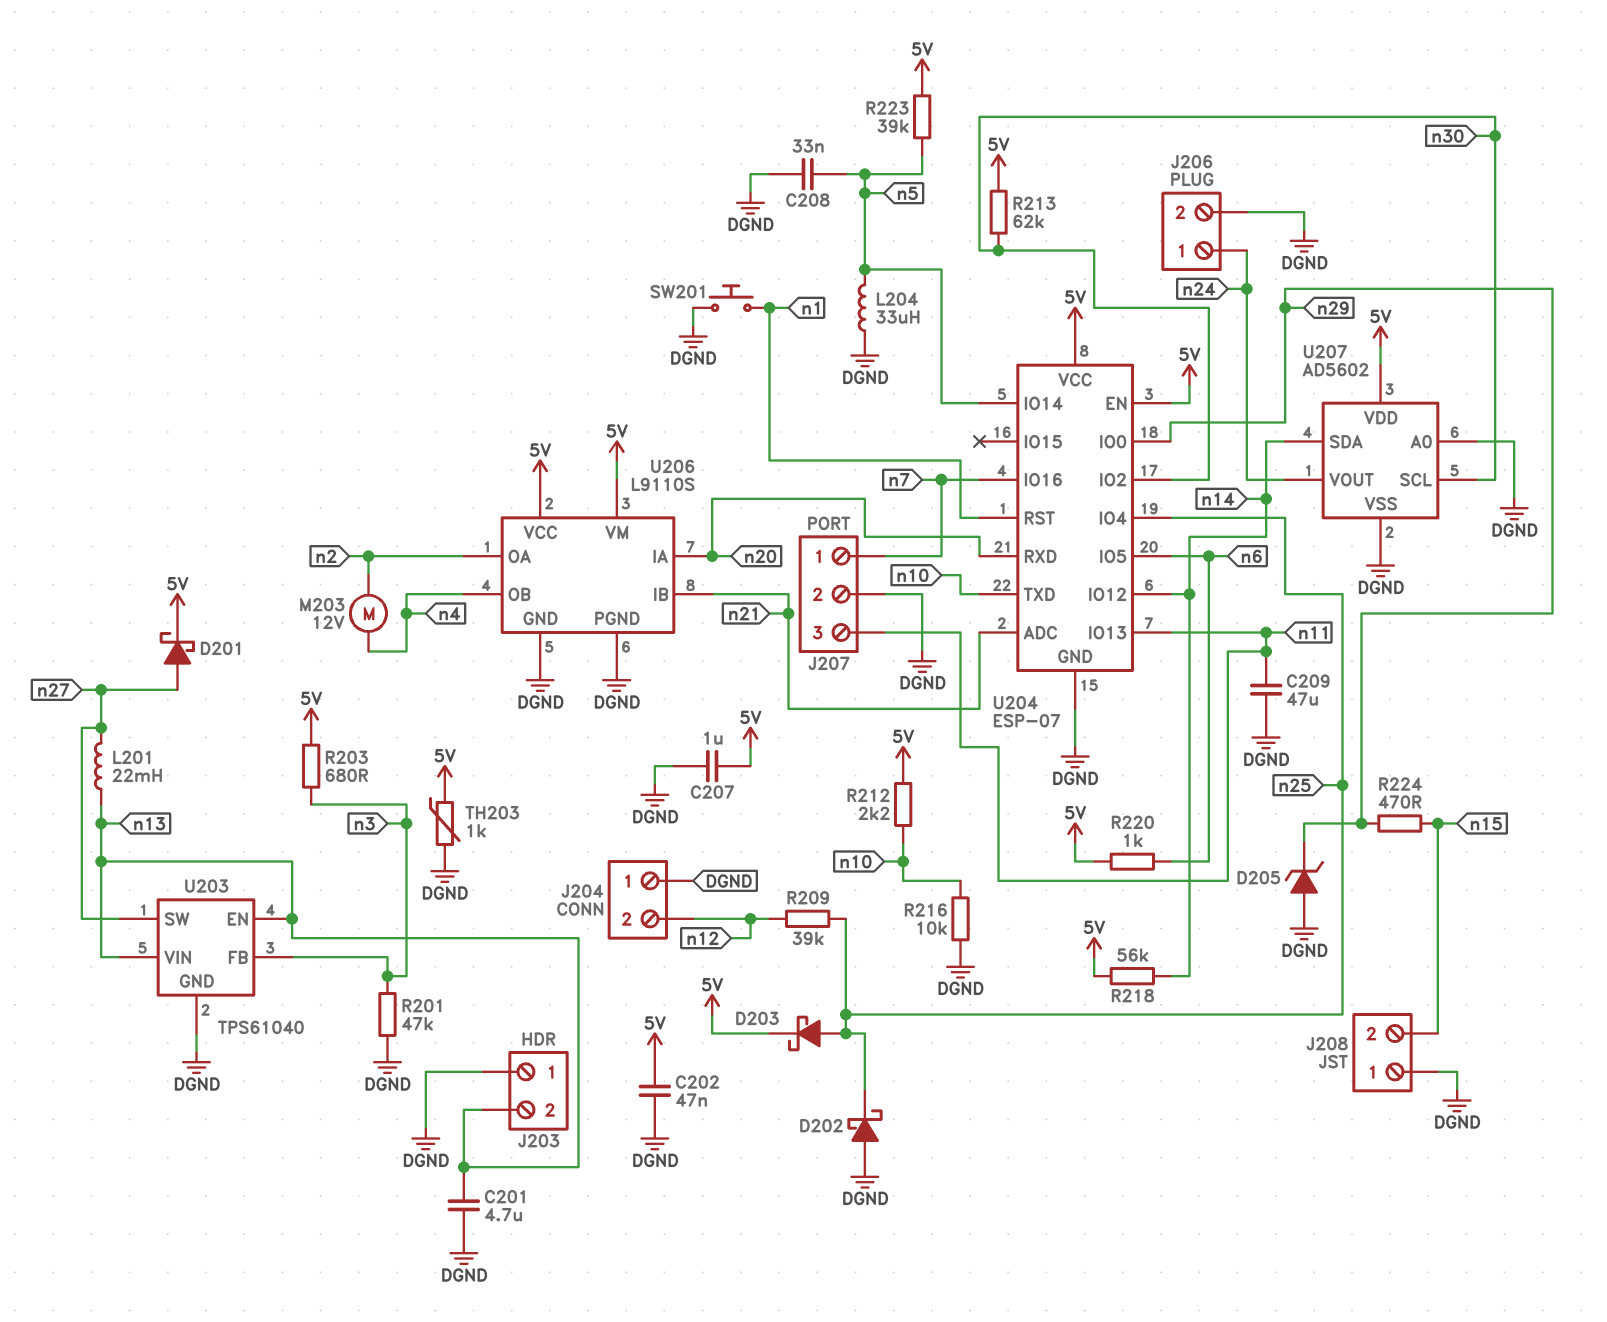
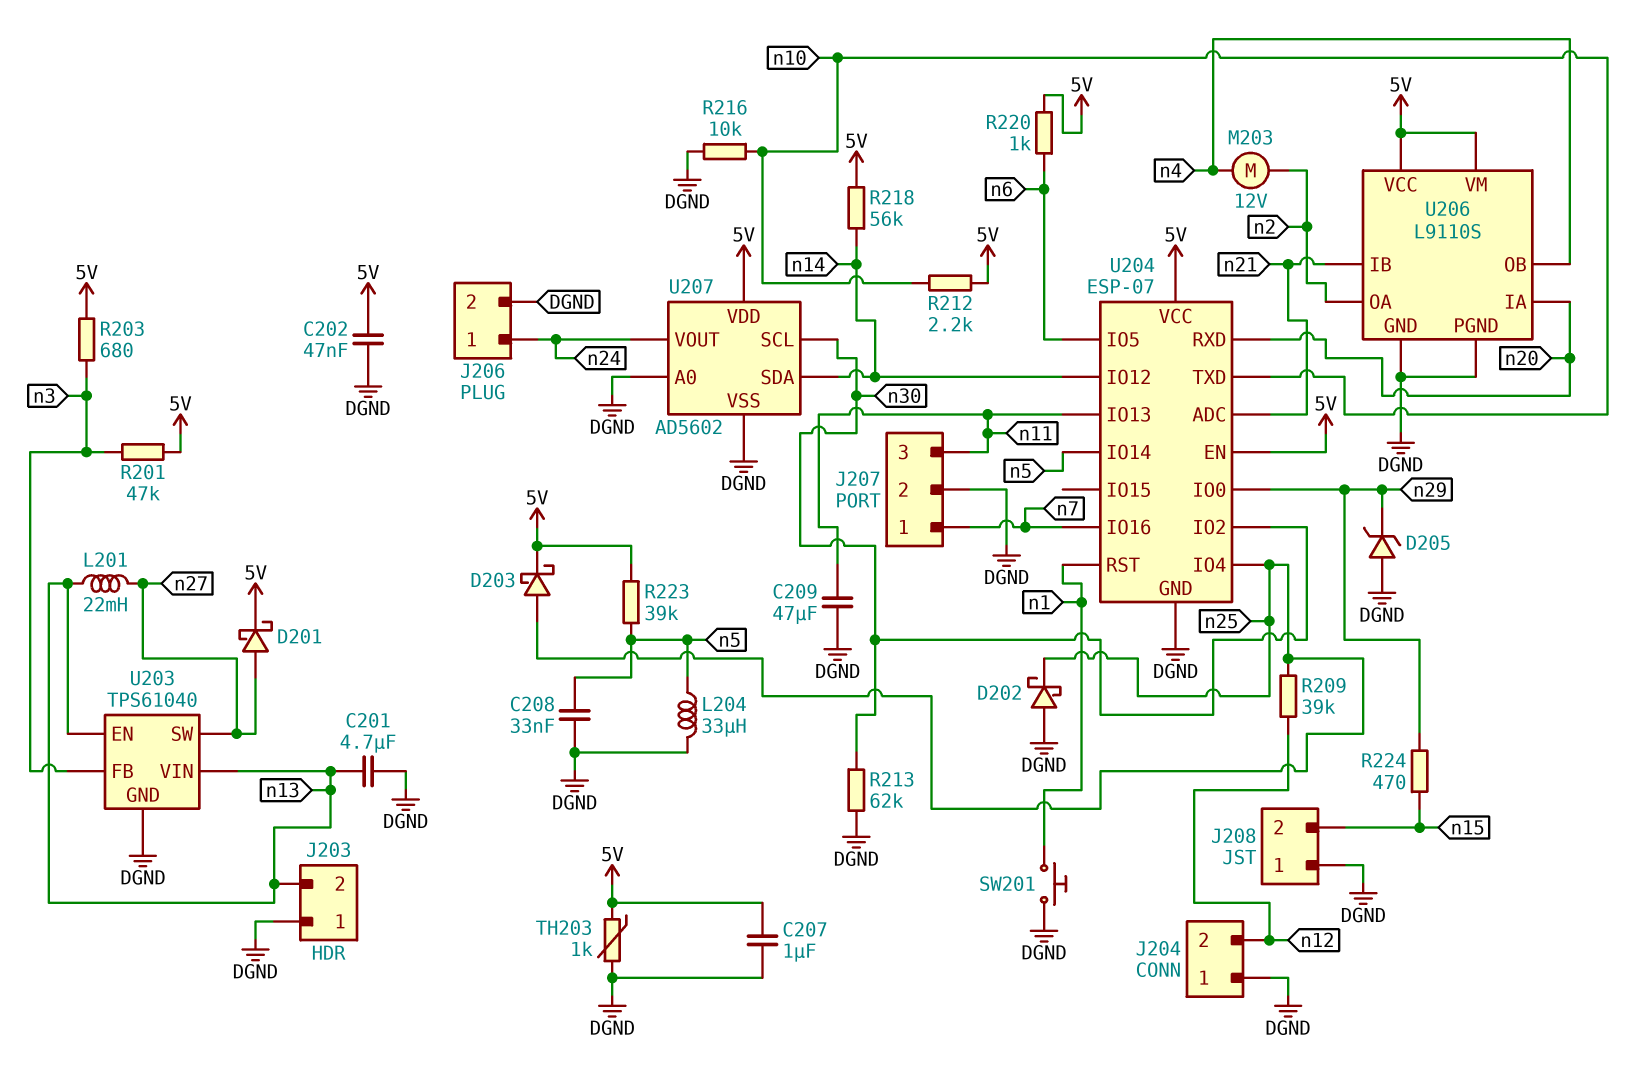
R201: 47k (DGND, n3) -> 47k (5V, n3)
R213: 62k (5V, n30) -> 62k (DGND, n30)

